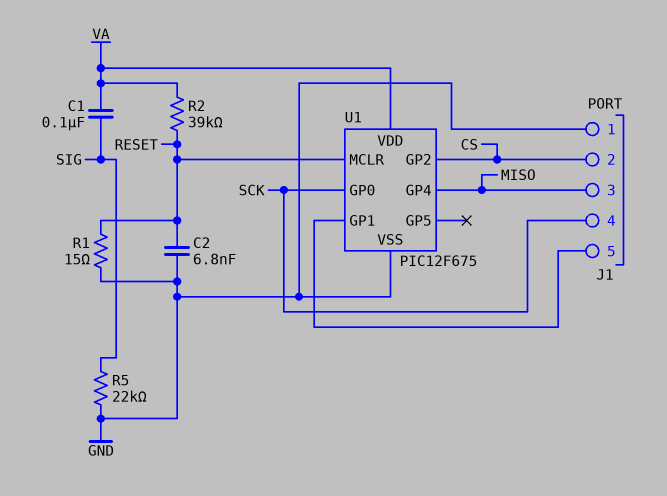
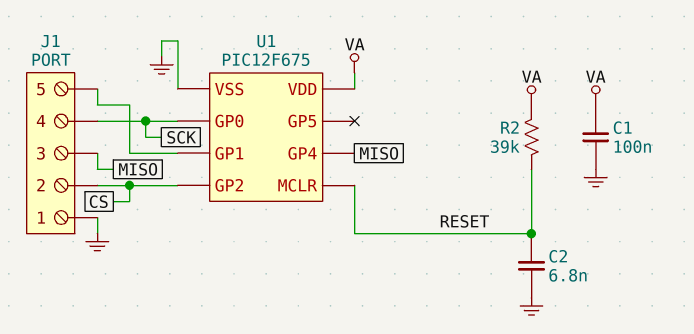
C1: 100nF (SIG, VA) -> 100nF (GND, VA)
R1: 15 (GND, RESET) -> none
R5: 22k (GND, SIG) -> none

